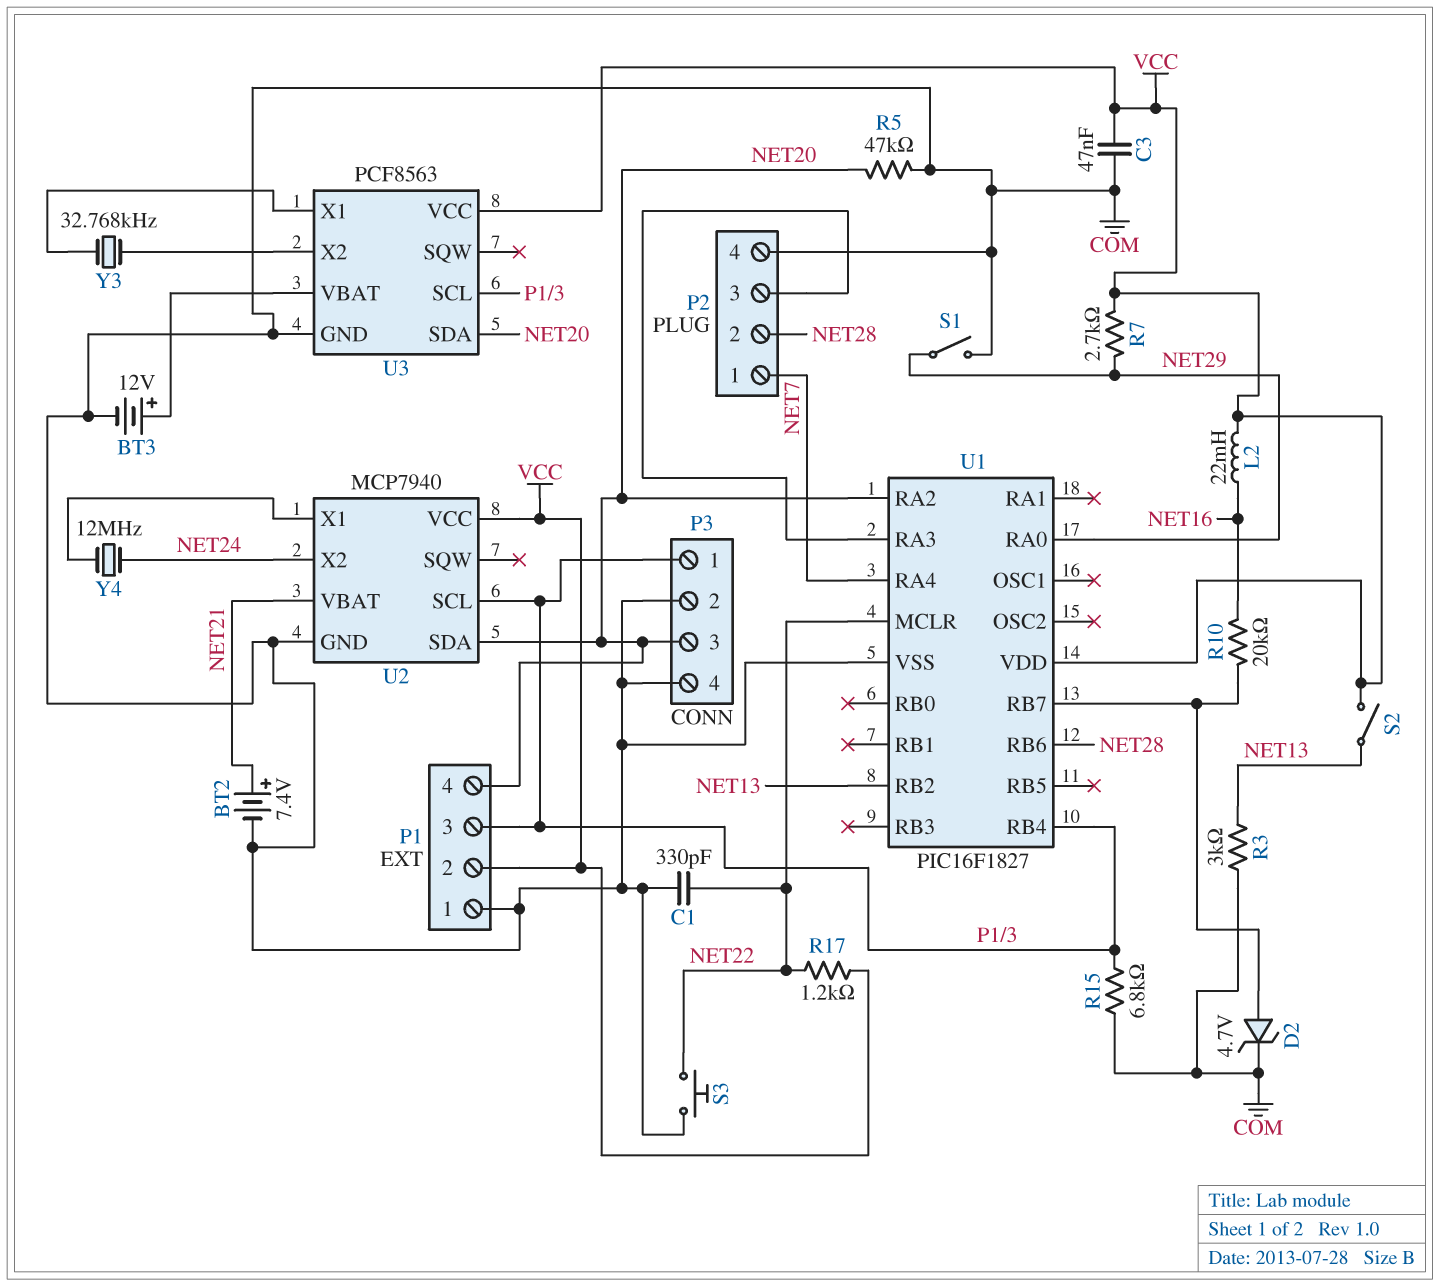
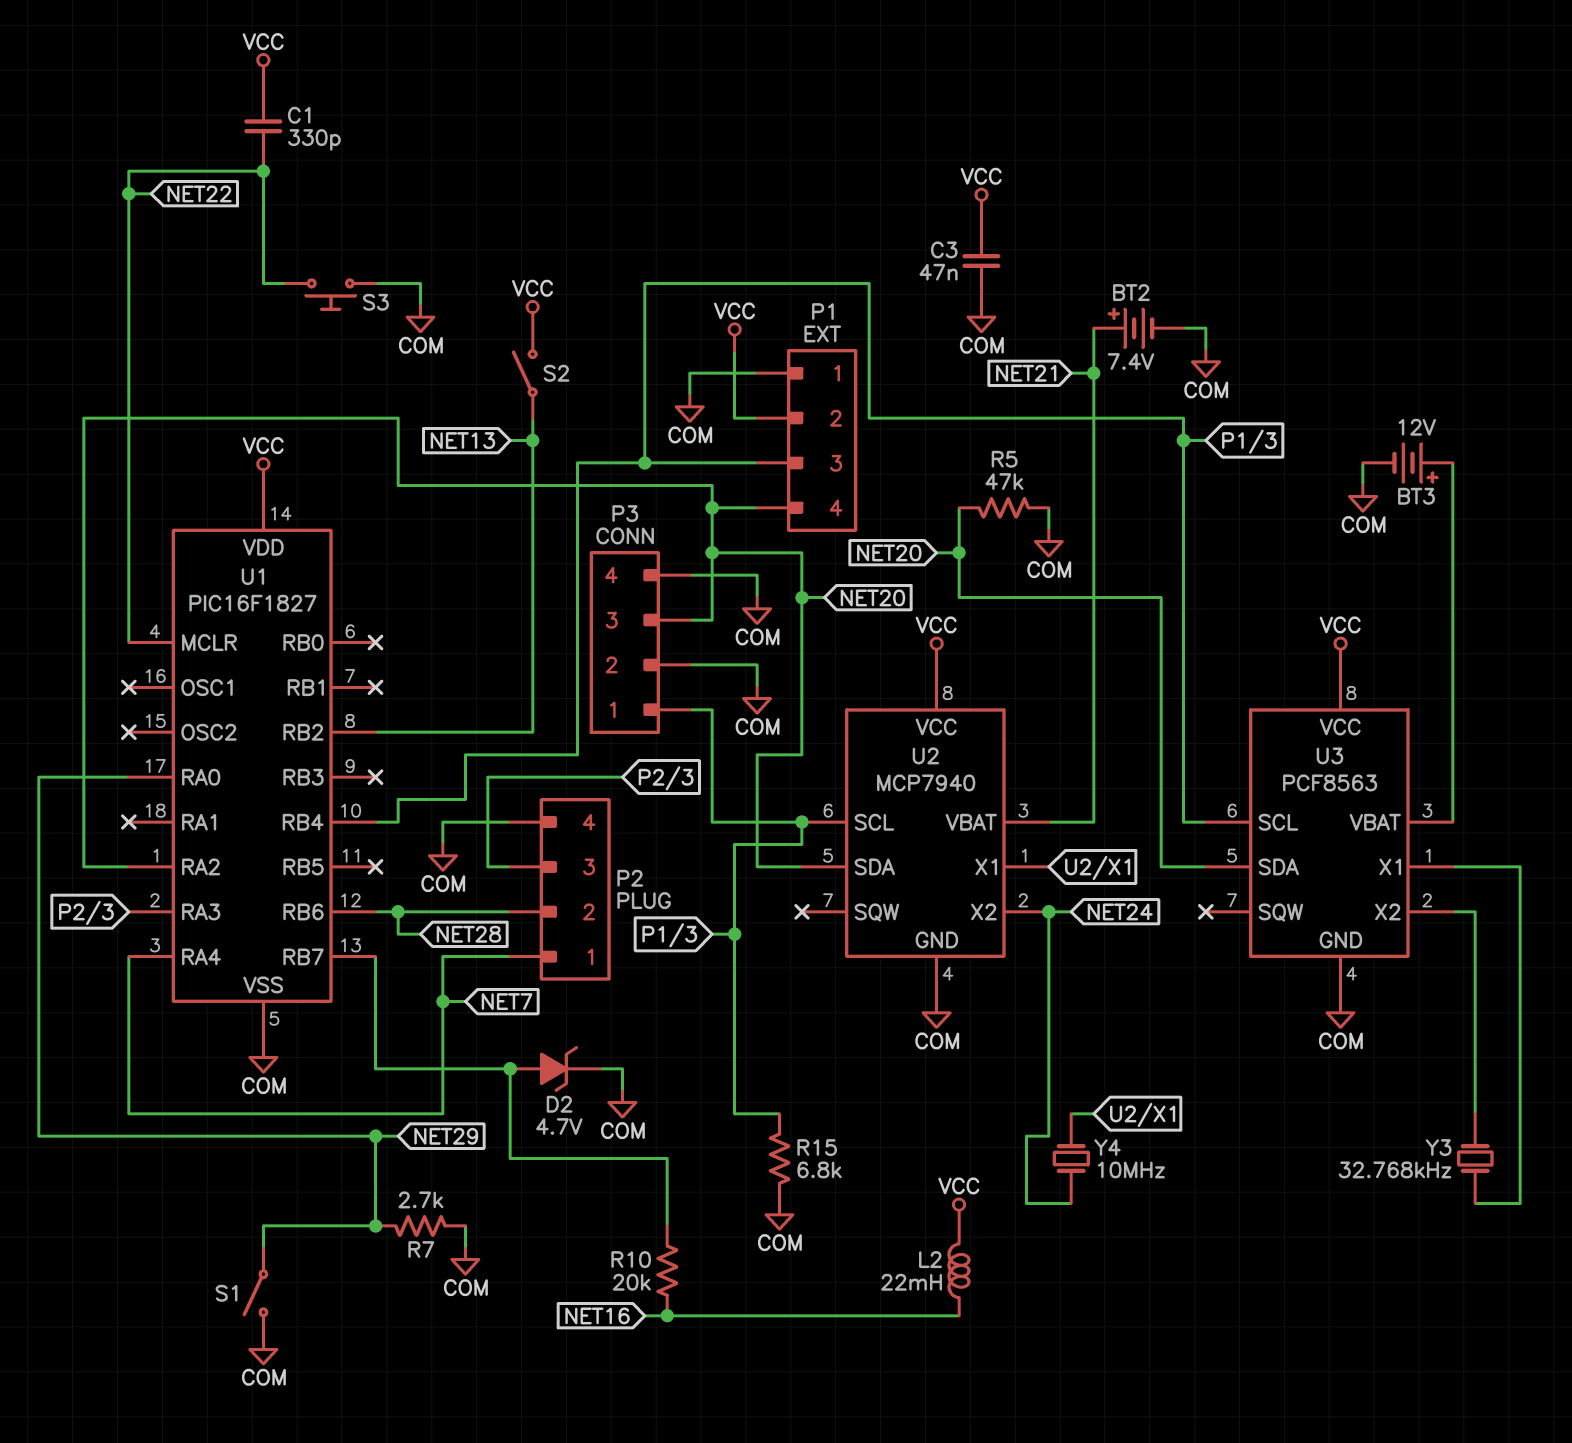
C1: 330pF (COM, NET22) -> 330pF (NET22, VCC)
R3: 3k (COM, NET13) -> none
R7: 2.7k (NET29, VCC) -> 2.7k (COM, NET29)
R17: 1.2k (NET22, VCC) -> none
Y4: 12MHz (NET24, U2/X1) -> 10MHz (NET24, U2/X1)

